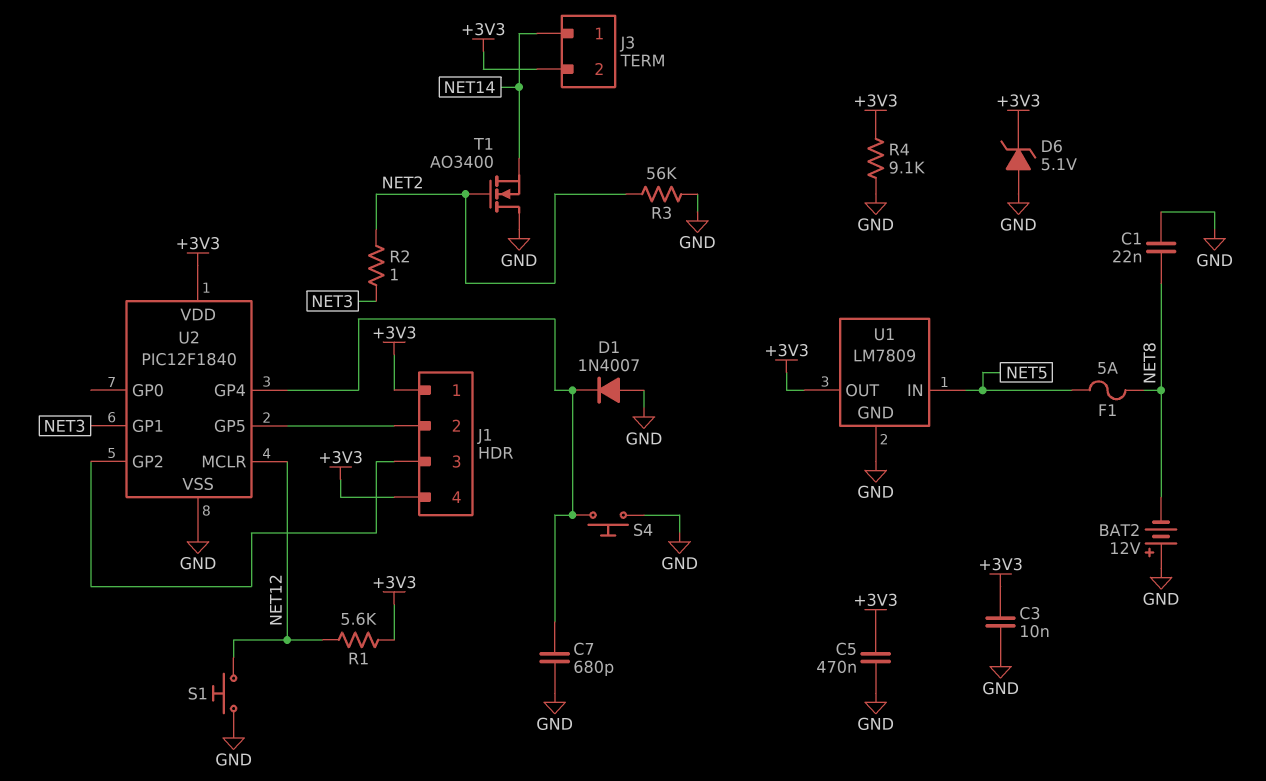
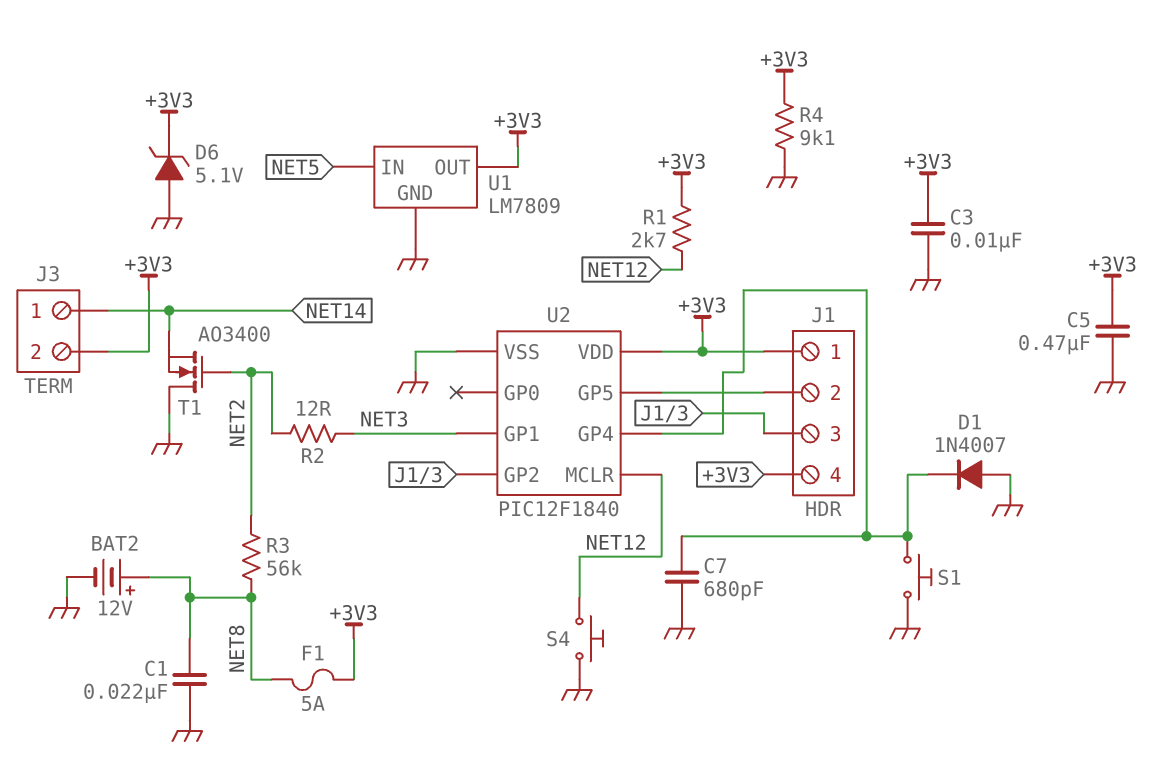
BAT2: 12V (plus GND, minus NET8) -> 12V (plus NET8, minus GND)
F1: 5A (NET5, NET8) -> 5A (+3V3, NET8)
R1: 5.6k (+3V3, NET12) -> 2.7k (+3V3, NET12)
R2: 1 (NET2, NET3) -> 12 (NET2, NET3)
R3: 56k (GND, NET2) -> 56k (NET2, NET8)
S1: button (GND, NET12) -> button (GND, U2/GP4)
S4: button (GND, U2/GP4) -> button (GND, NET12)

